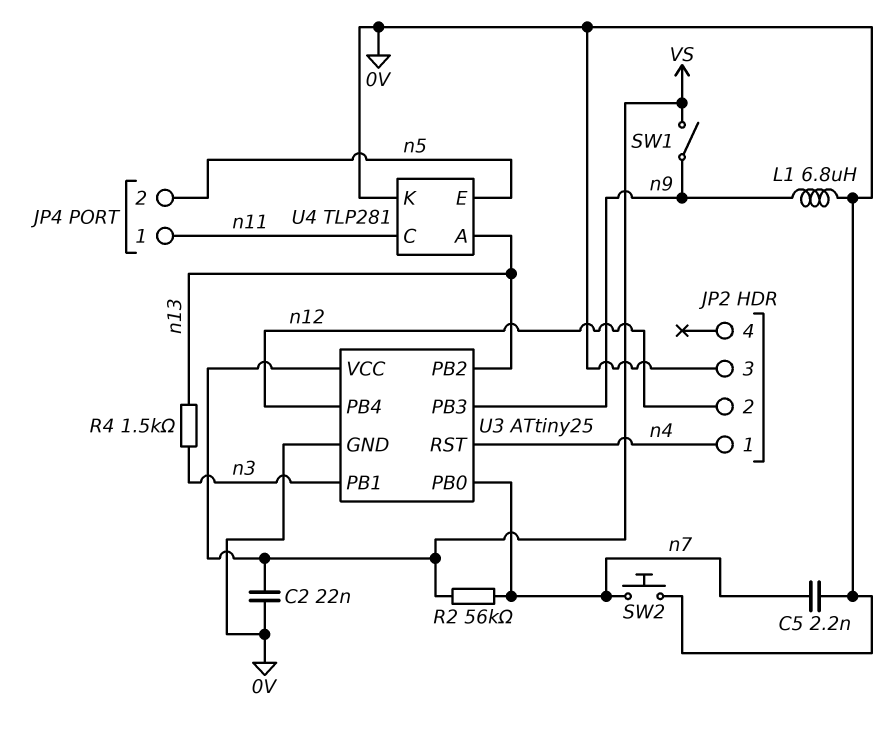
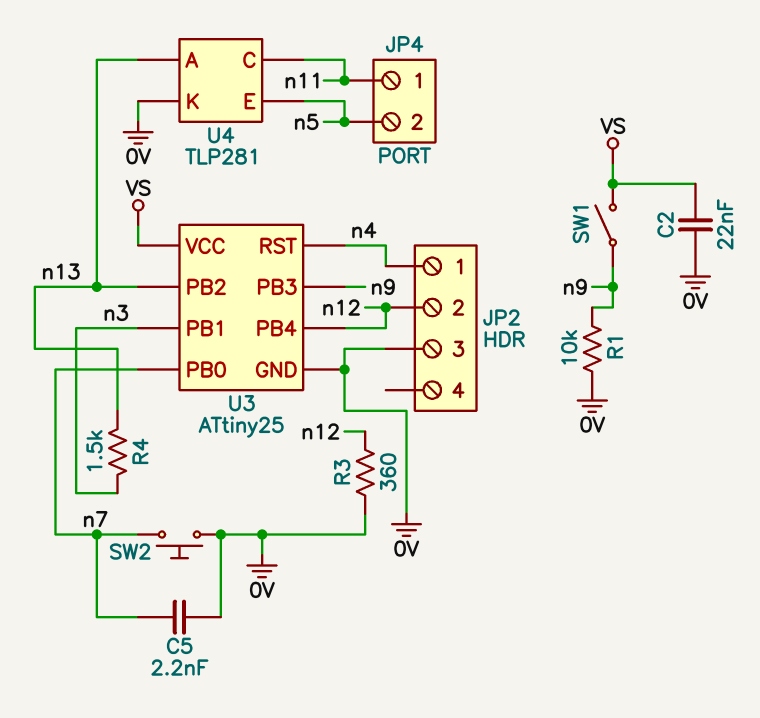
L1: 6.8uH (0V, n9) -> none
R1: none -> 10k (0V, n9)
R2: 56k (VS, n7) -> none
R3: none -> 360 (0V, n12)

